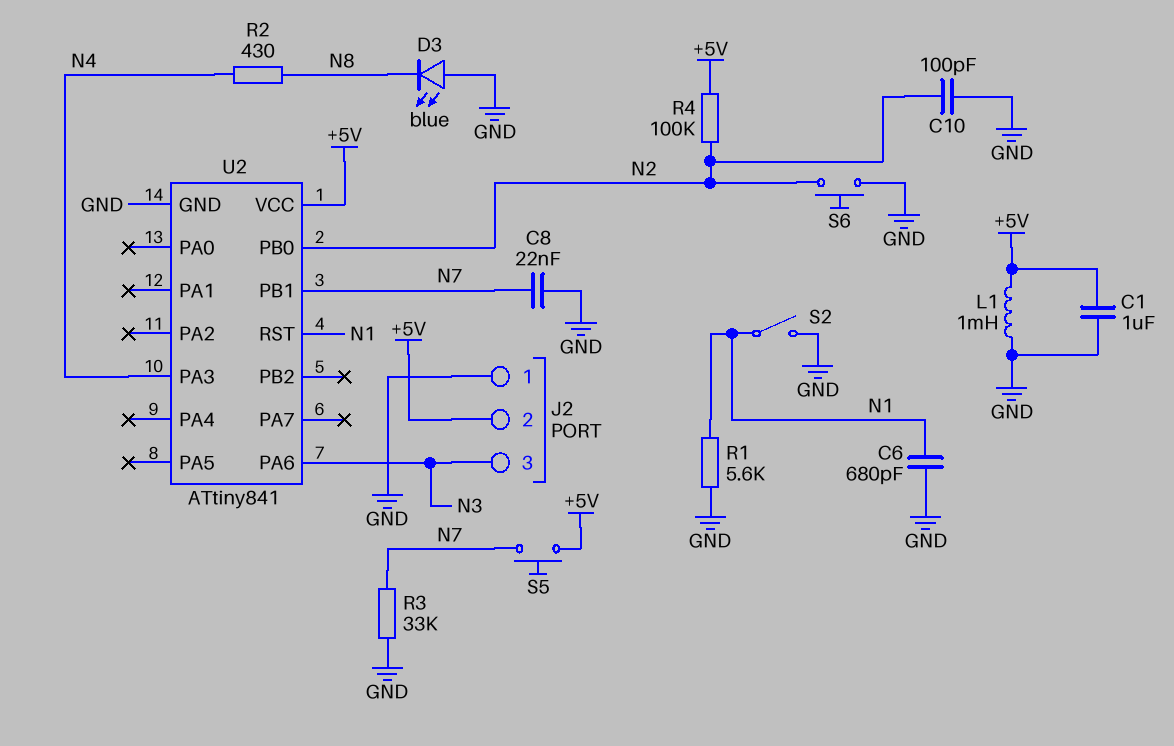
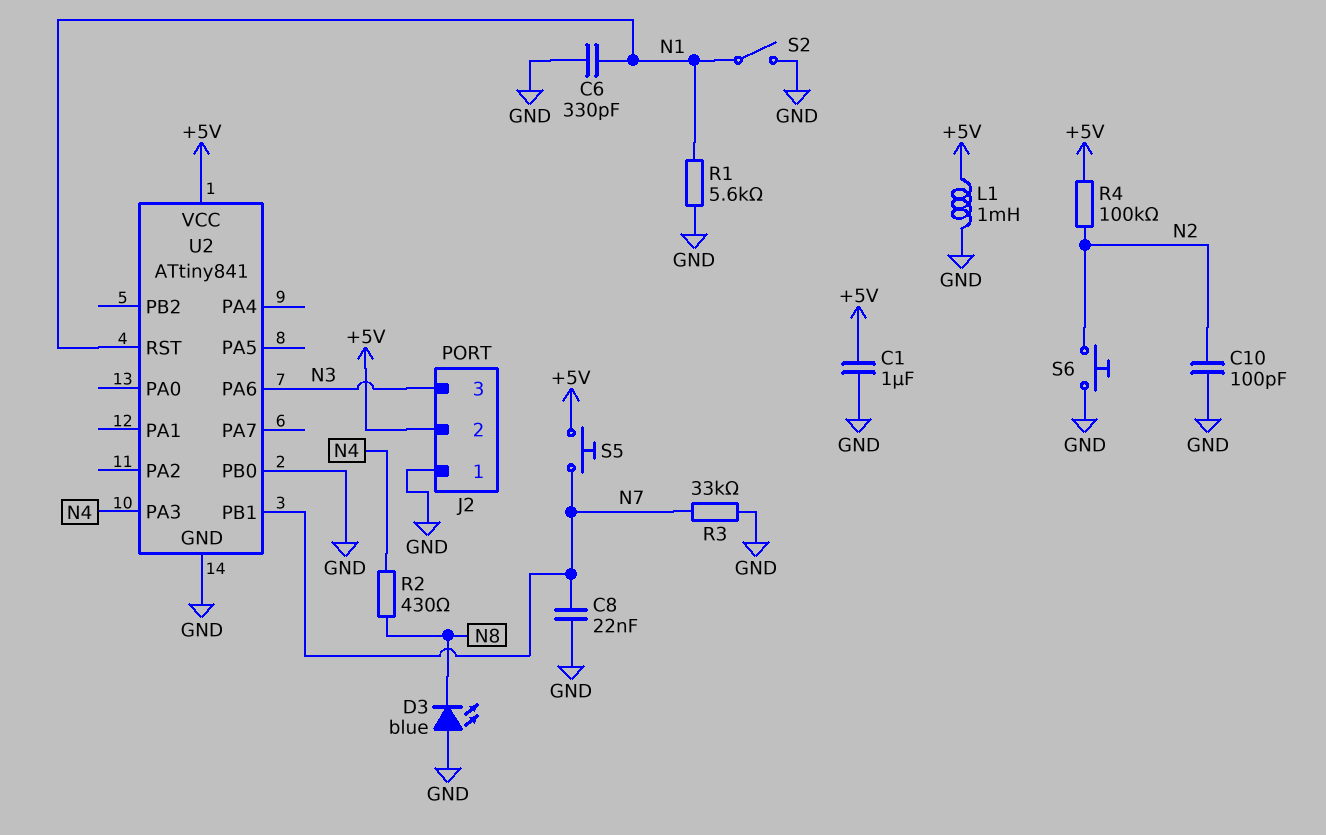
C6: 680pF (GND, N1) -> 330pF (GND, N1)
U2 pin PB0: N2 -> GND

